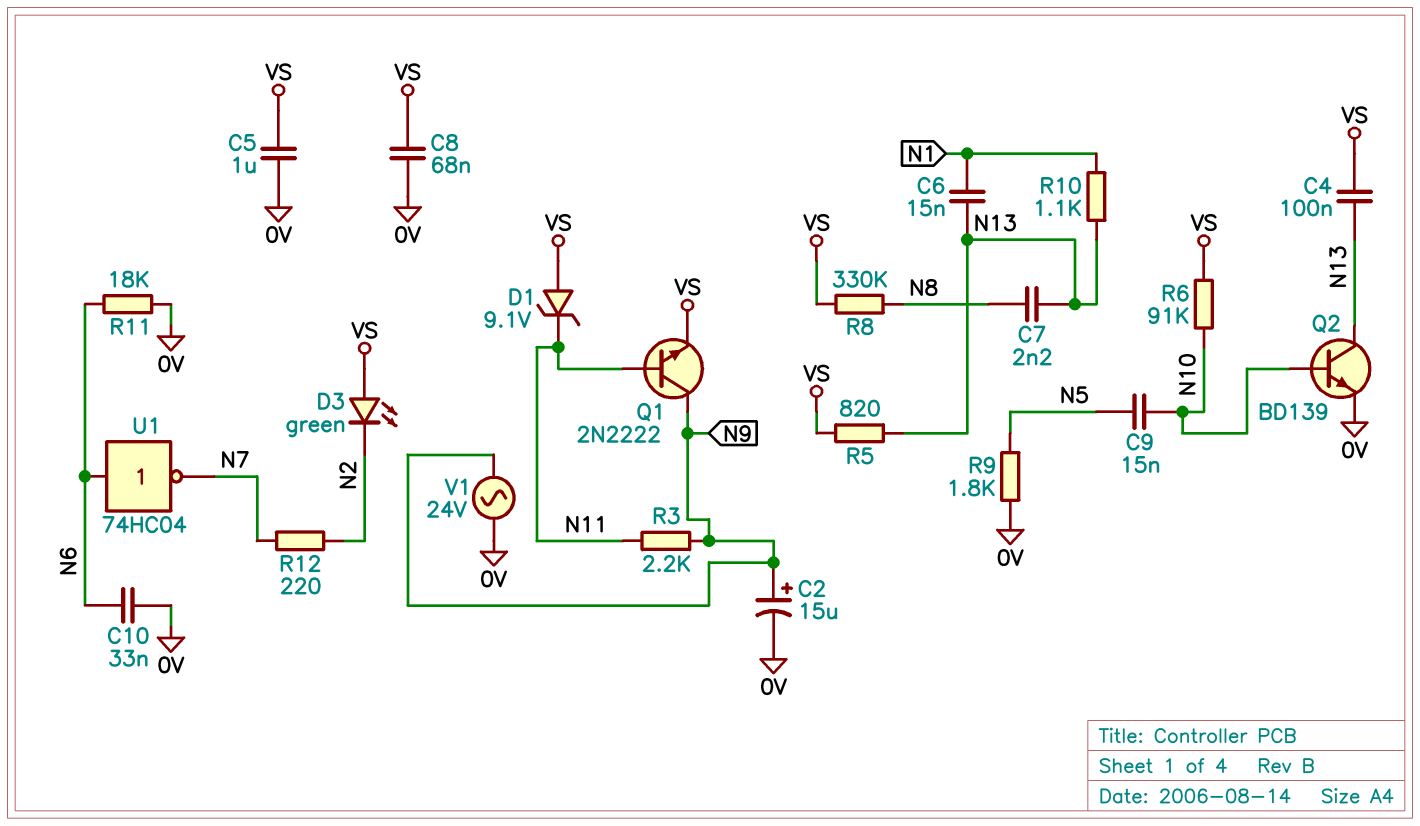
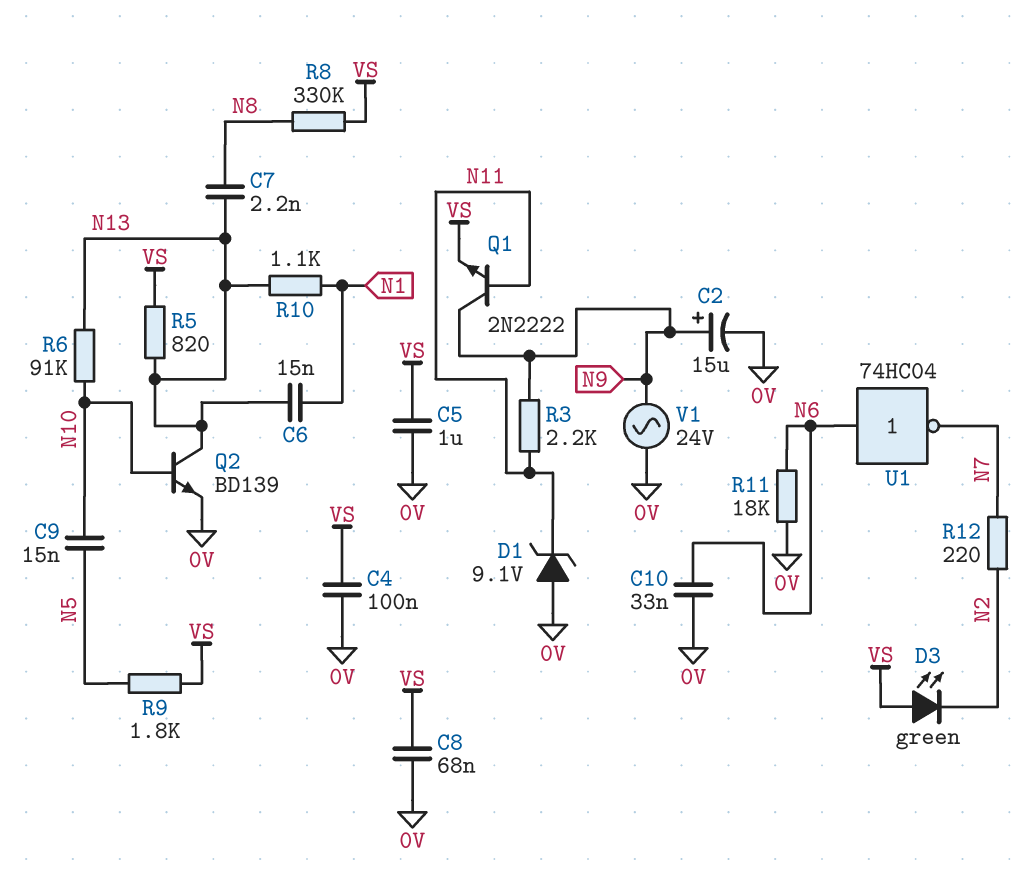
C4: 100nF (N13, VS) -> 100nF (0V, VS)
D1: zener 9.1V (A VS, K N11) -> zener 9.1V (A 0V, K N11)
R6: 91k (N10, VS) -> 91k (N10, N13)
R9: 1.8k (0V, N5) -> 1.8k (N5, VS)

